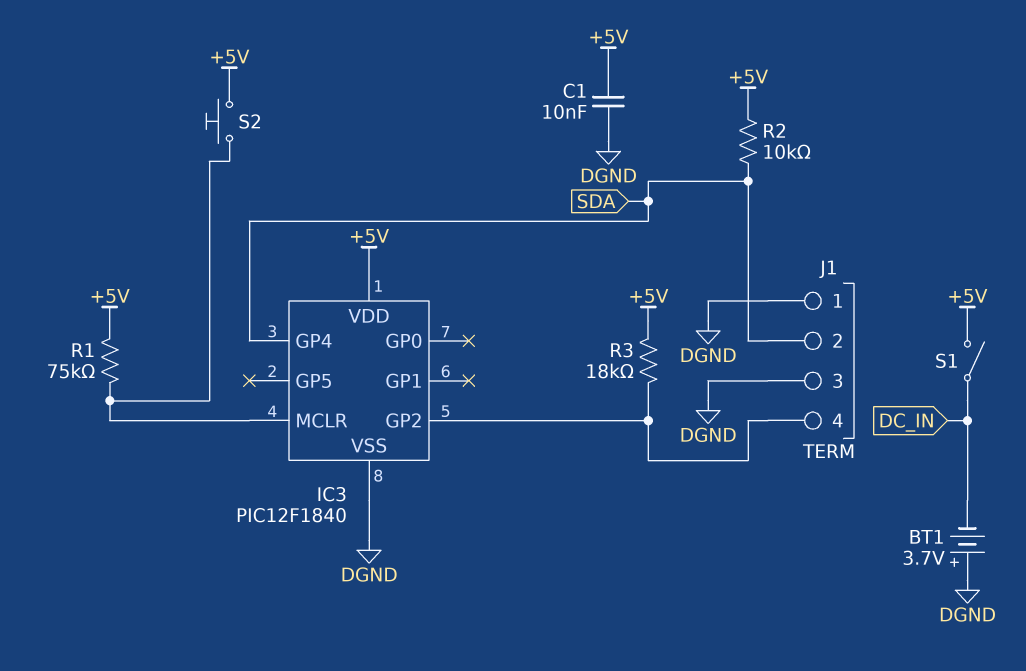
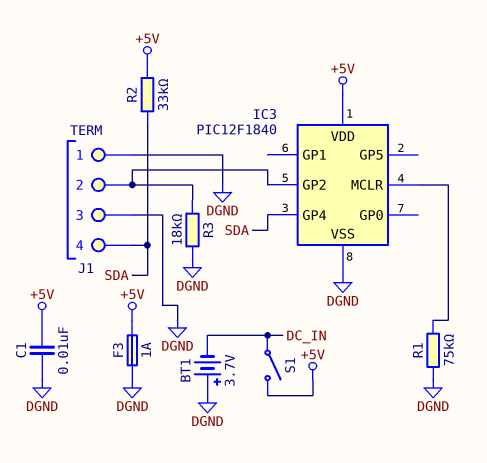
F3: none -> 1A (+5V, DGND)
J1 pin 2: SDA -> IC3/GP2
J1 pin 4: IC3/GP2 -> SDA
R1: 75k (+5V, IC3/MCLR) -> 75k (DGND, IC3/MCLR)
R2: 10k (+5V, SDA) -> 33k (+5V, SDA)
R3: 18k (+5V, IC3/GP2) -> 18k (DGND, IC3/GP2)
S2: button (+5V, IC3/MCLR) -> none

